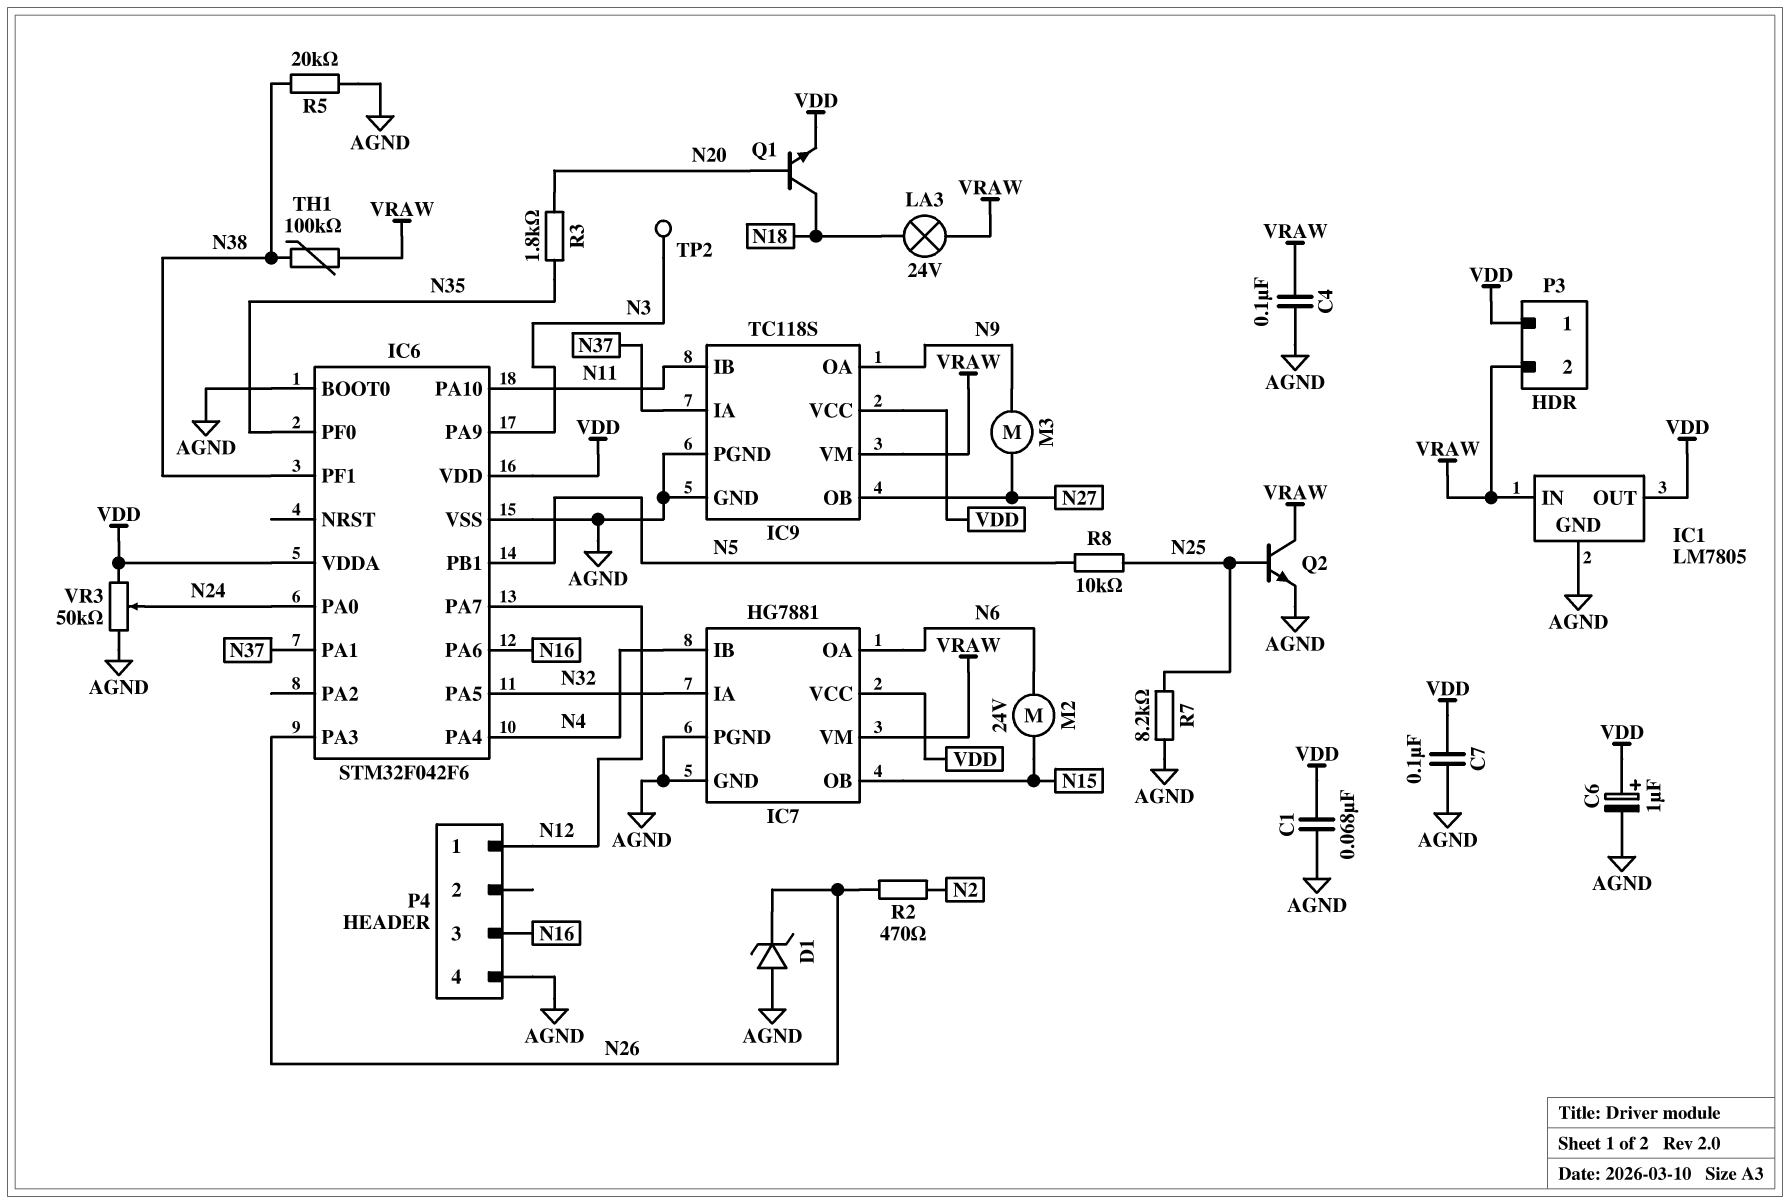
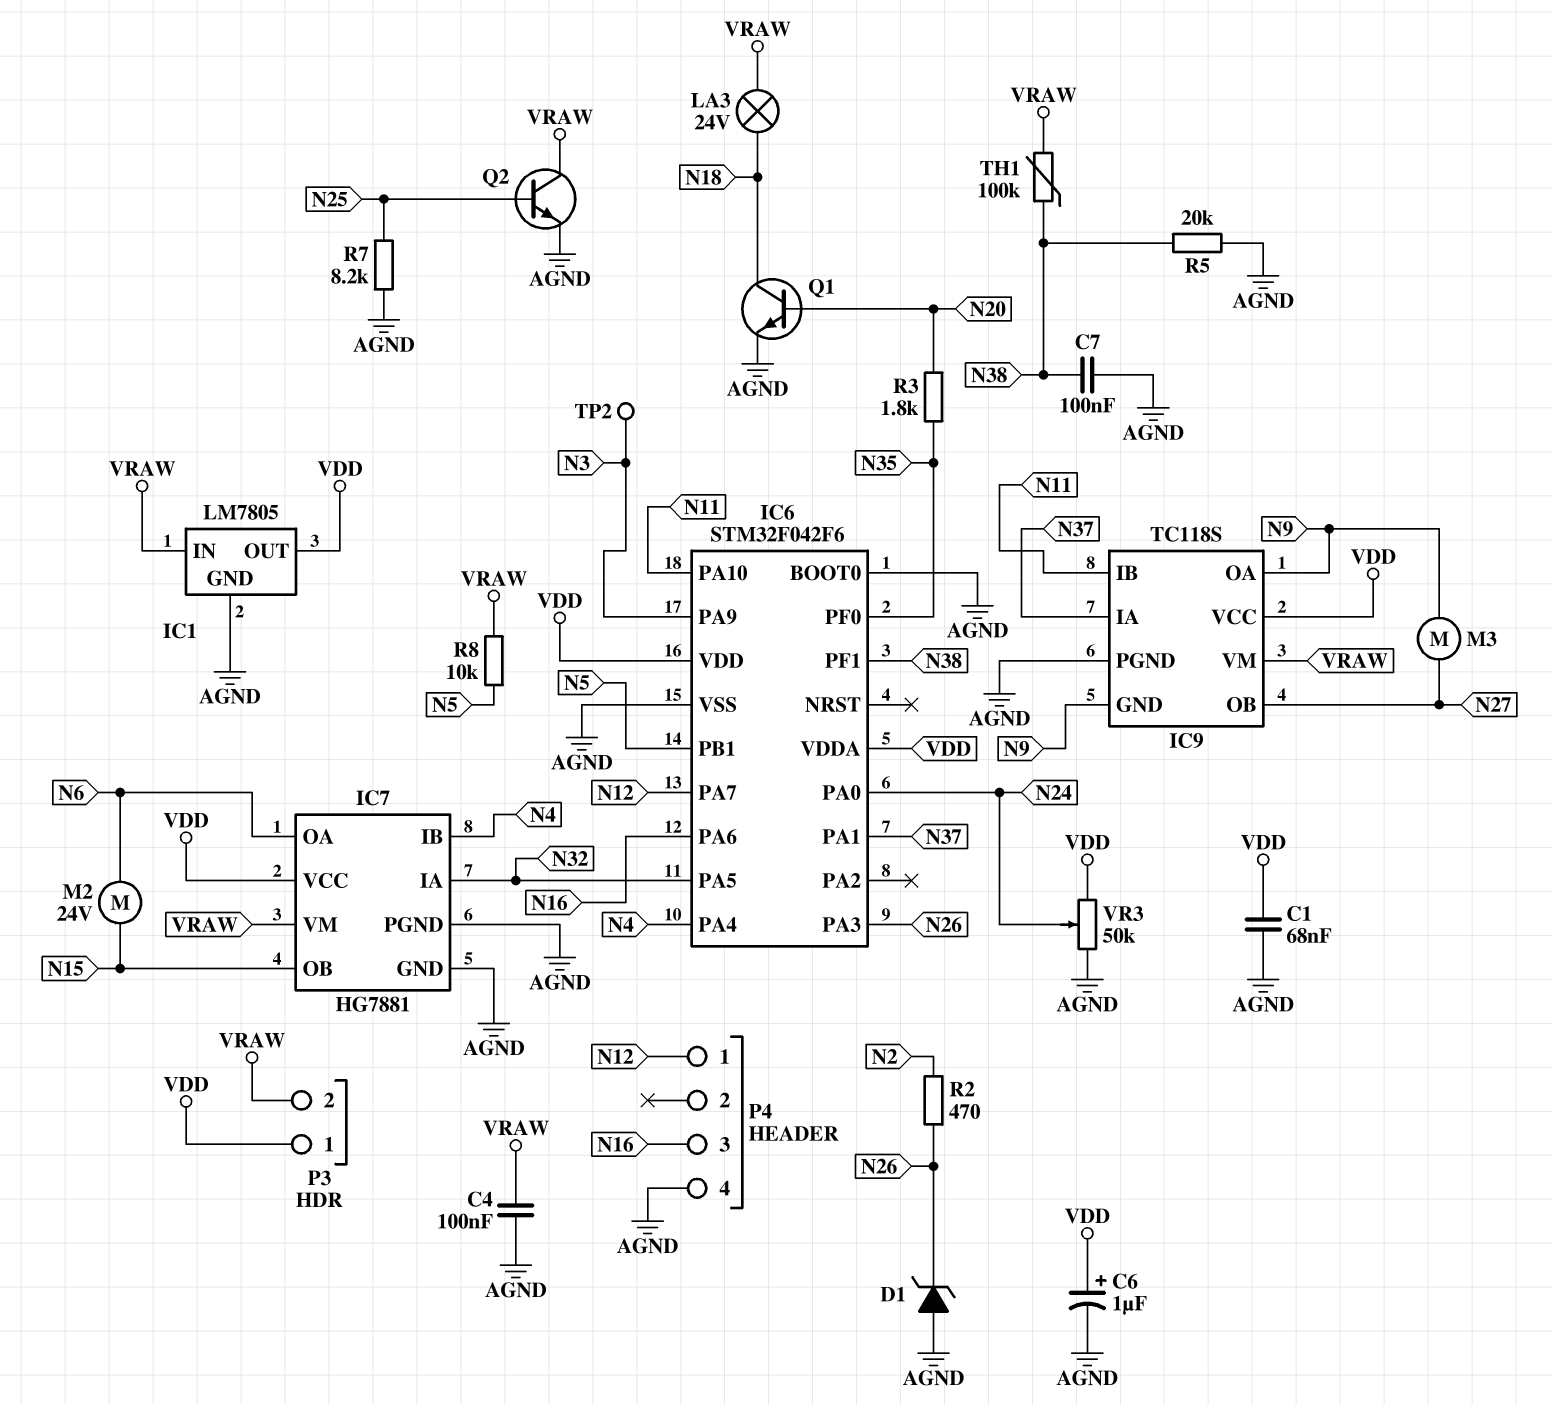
C7: 100nF (AGND, VDD) -> 100nF (AGND, N38)
IC9 pin GND: AGND -> N9
Q1: NPN (B N20, C N18, E VDD) -> NPN (B N20, C N18, E AGND)
R8: 10k (N5, N25) -> 10k (N5, VRAW)

